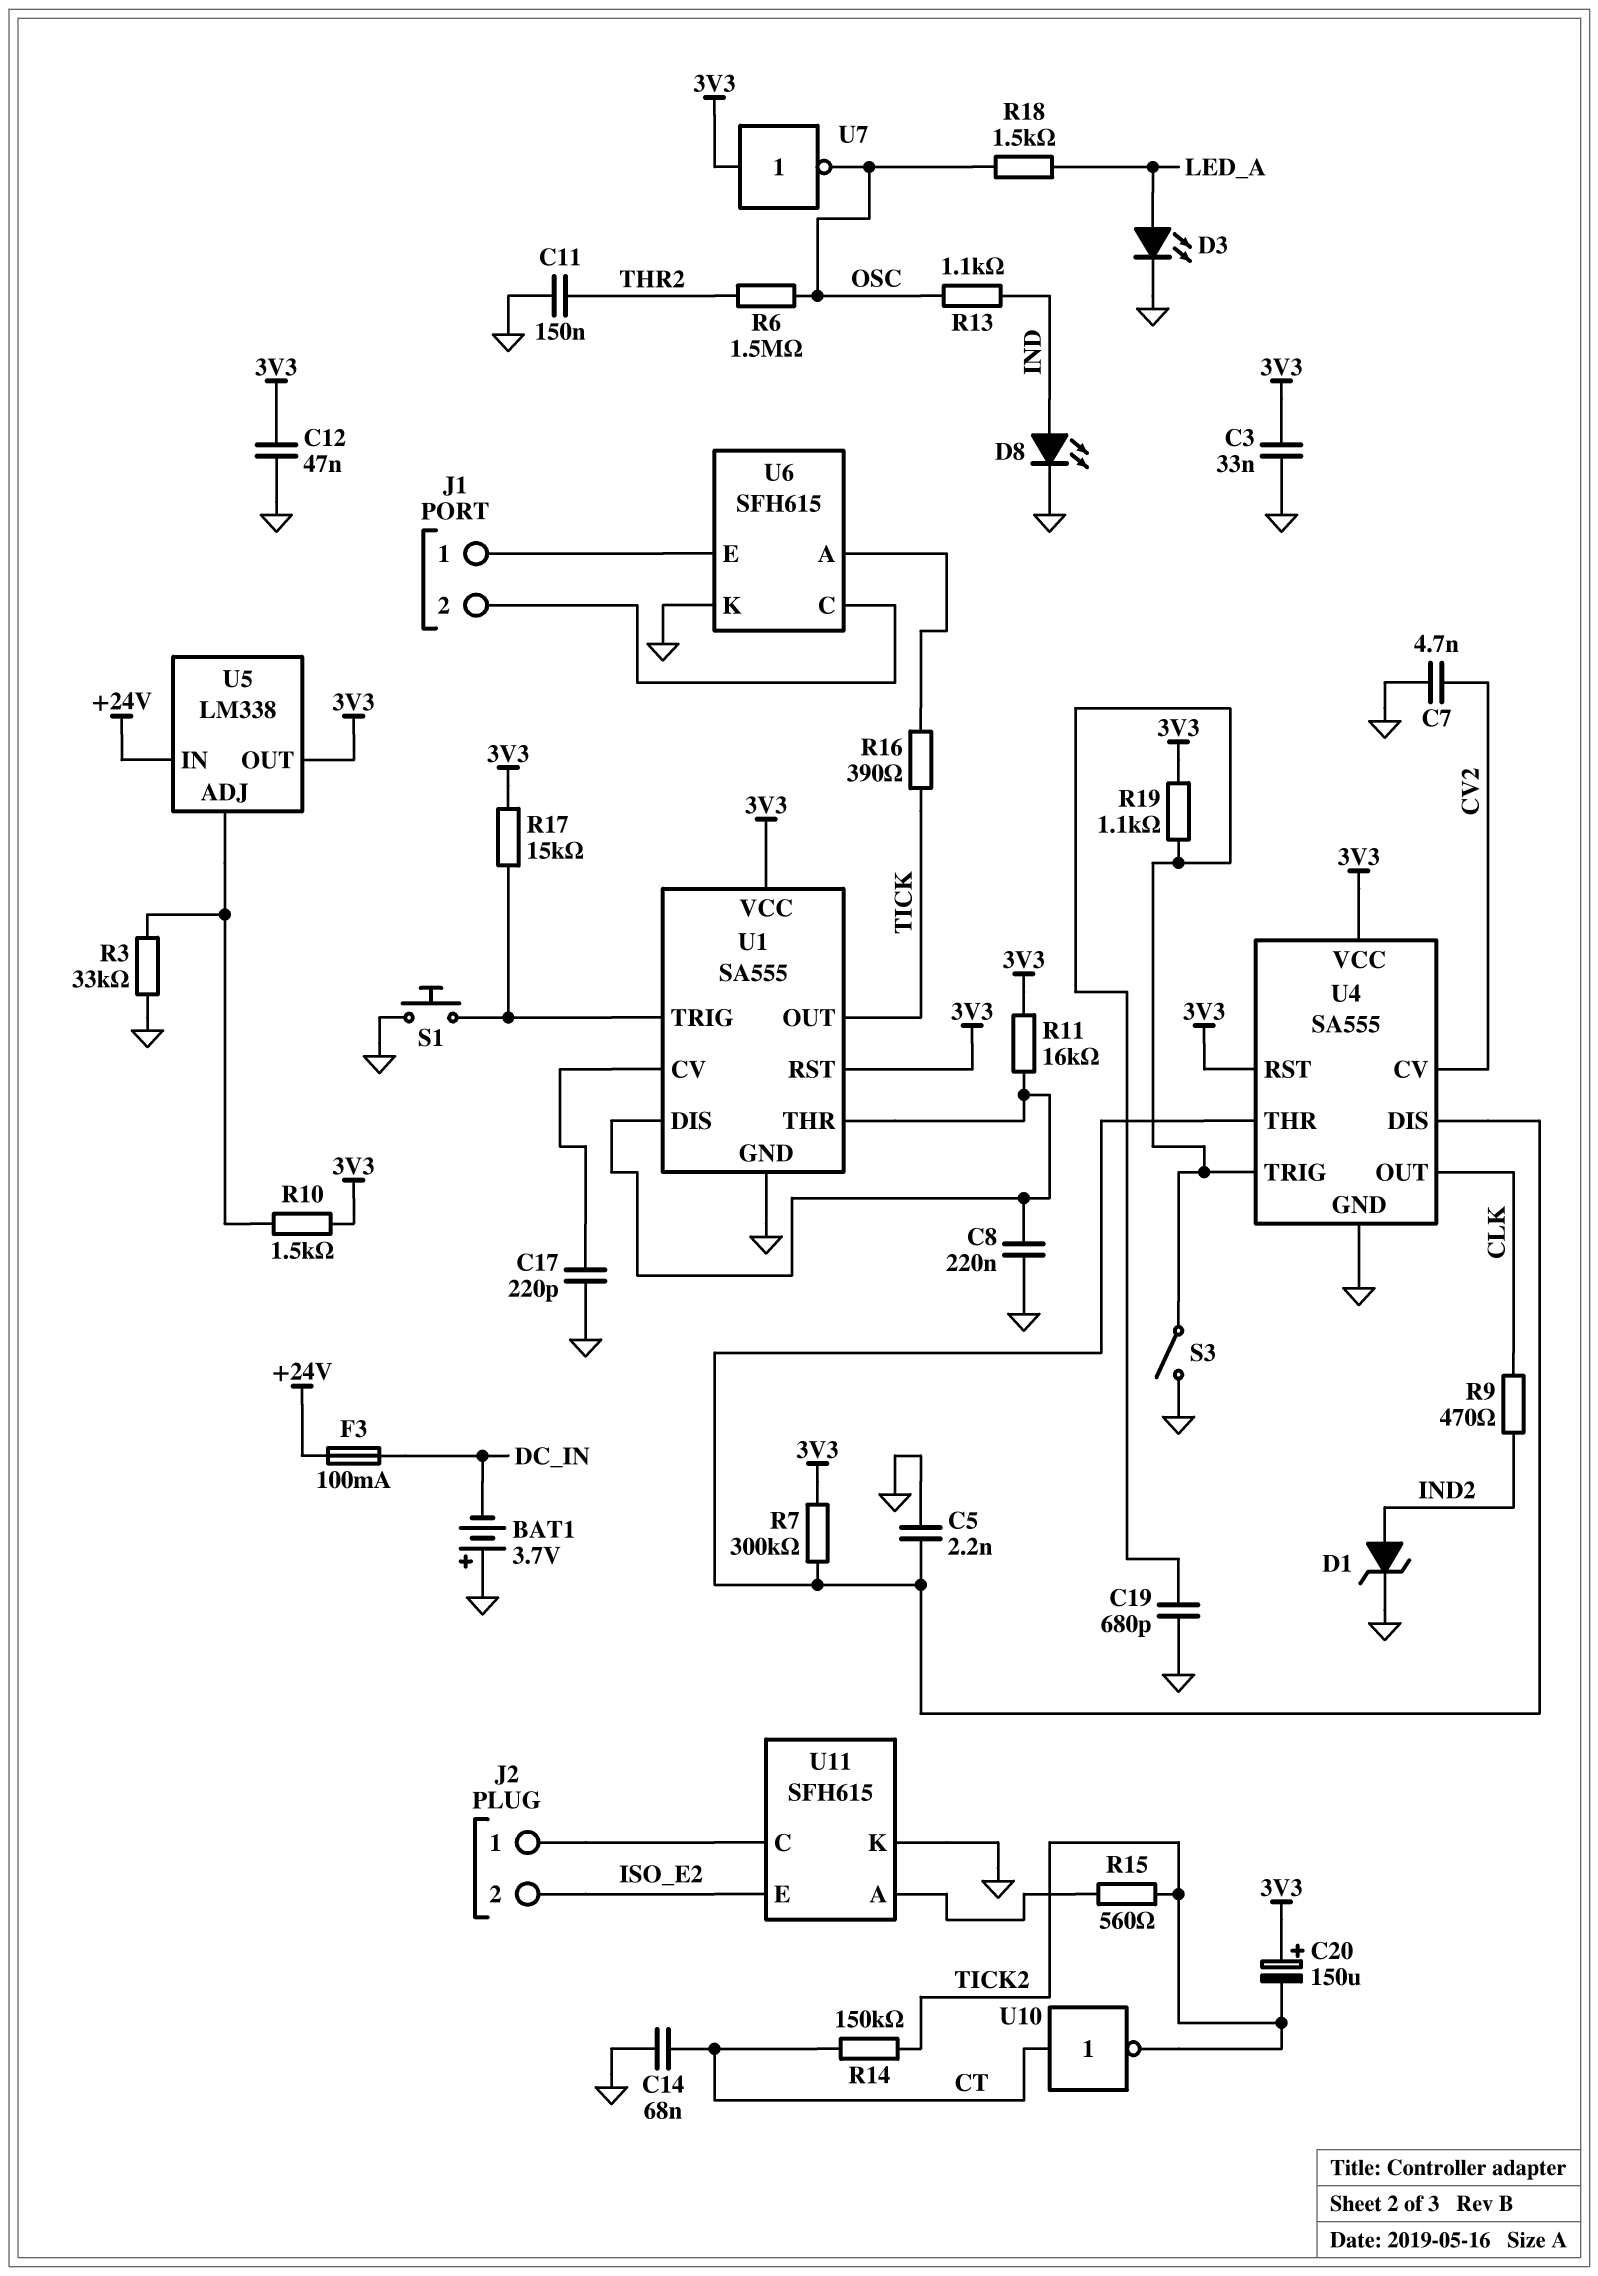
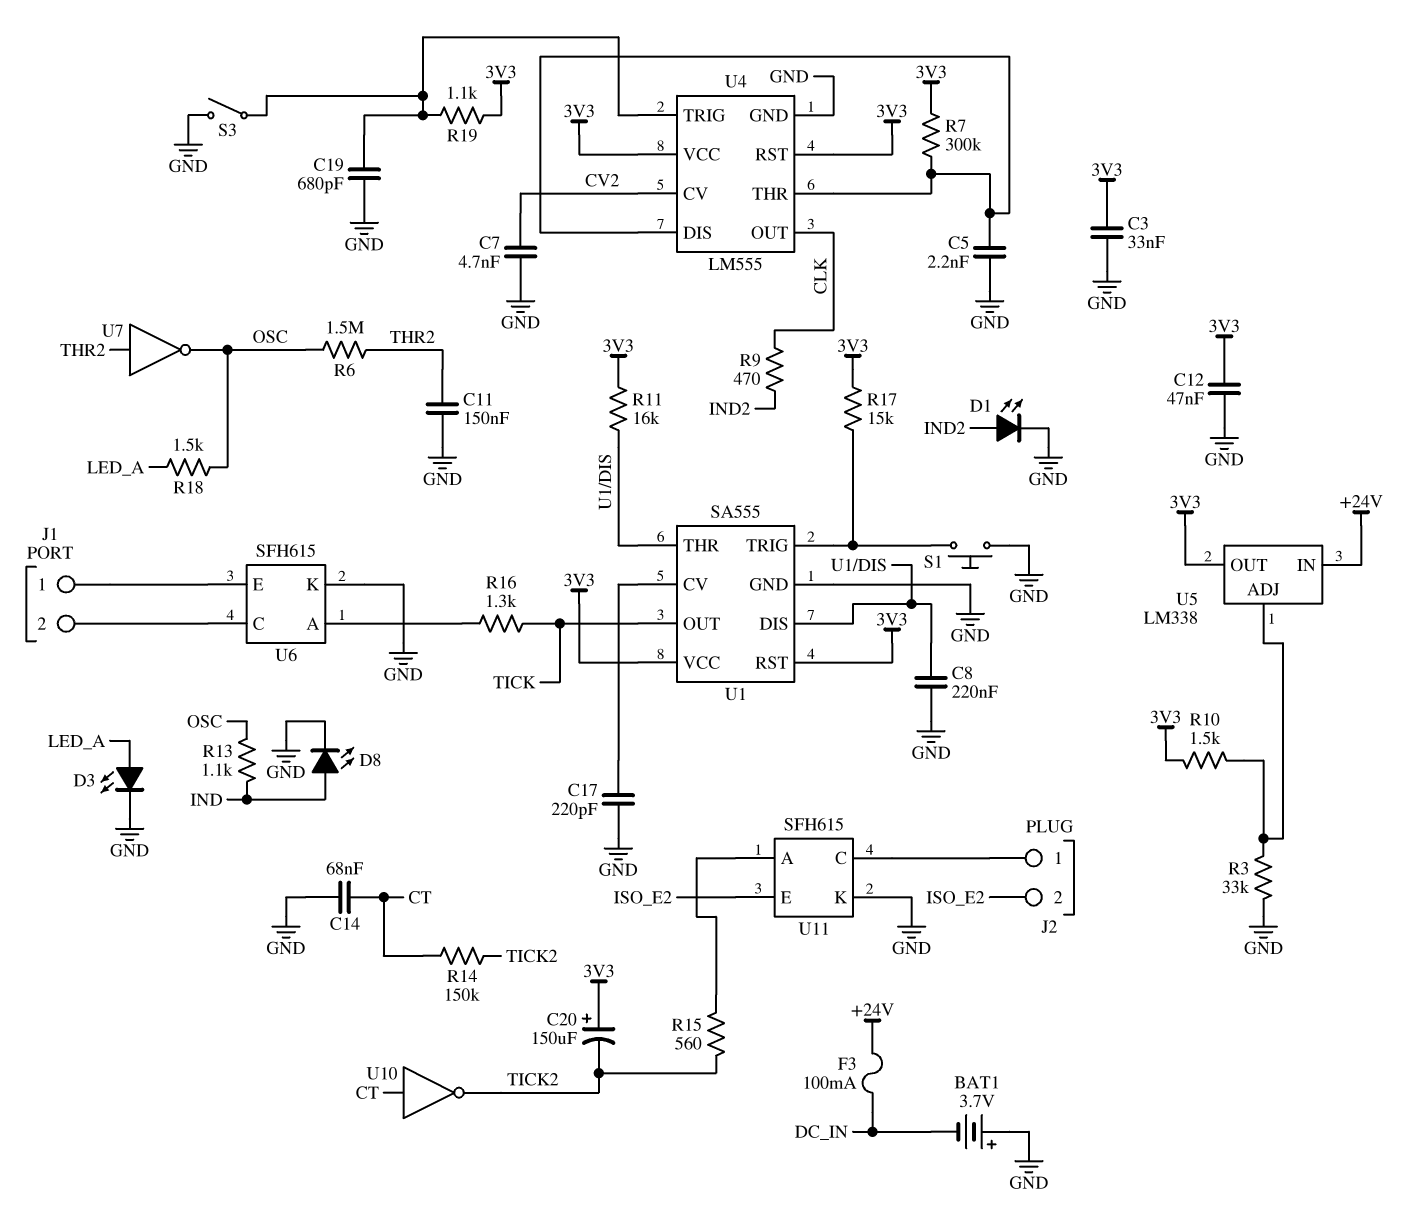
D1: zener (A IND2, K GND) -> LED (A IND2, K GND)
R16: 390 (TICK, U6/A) -> 1.3k (TICK, U6/A)
U4: SA555 -> LM555
U7: NOT (in 3V3, out OSC) -> NOT (in THR2, out OSC)

